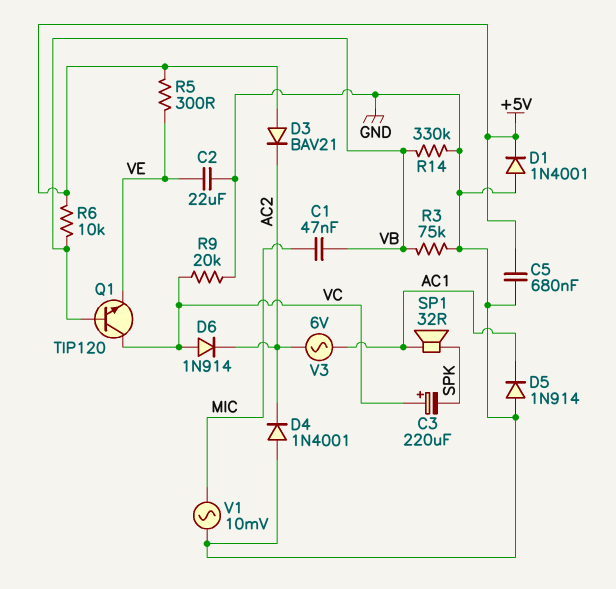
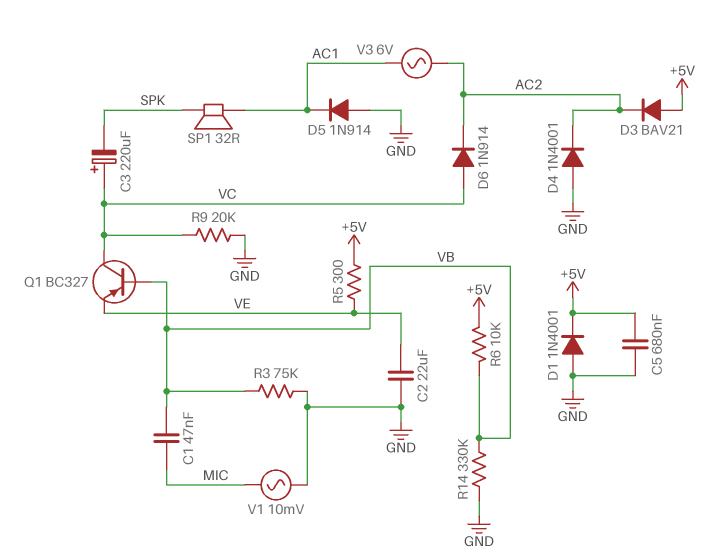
Q1: NPN TIP120 (B VB, C VC, E VE) -> PNP BC327 (B VB, C VC, E VE)

